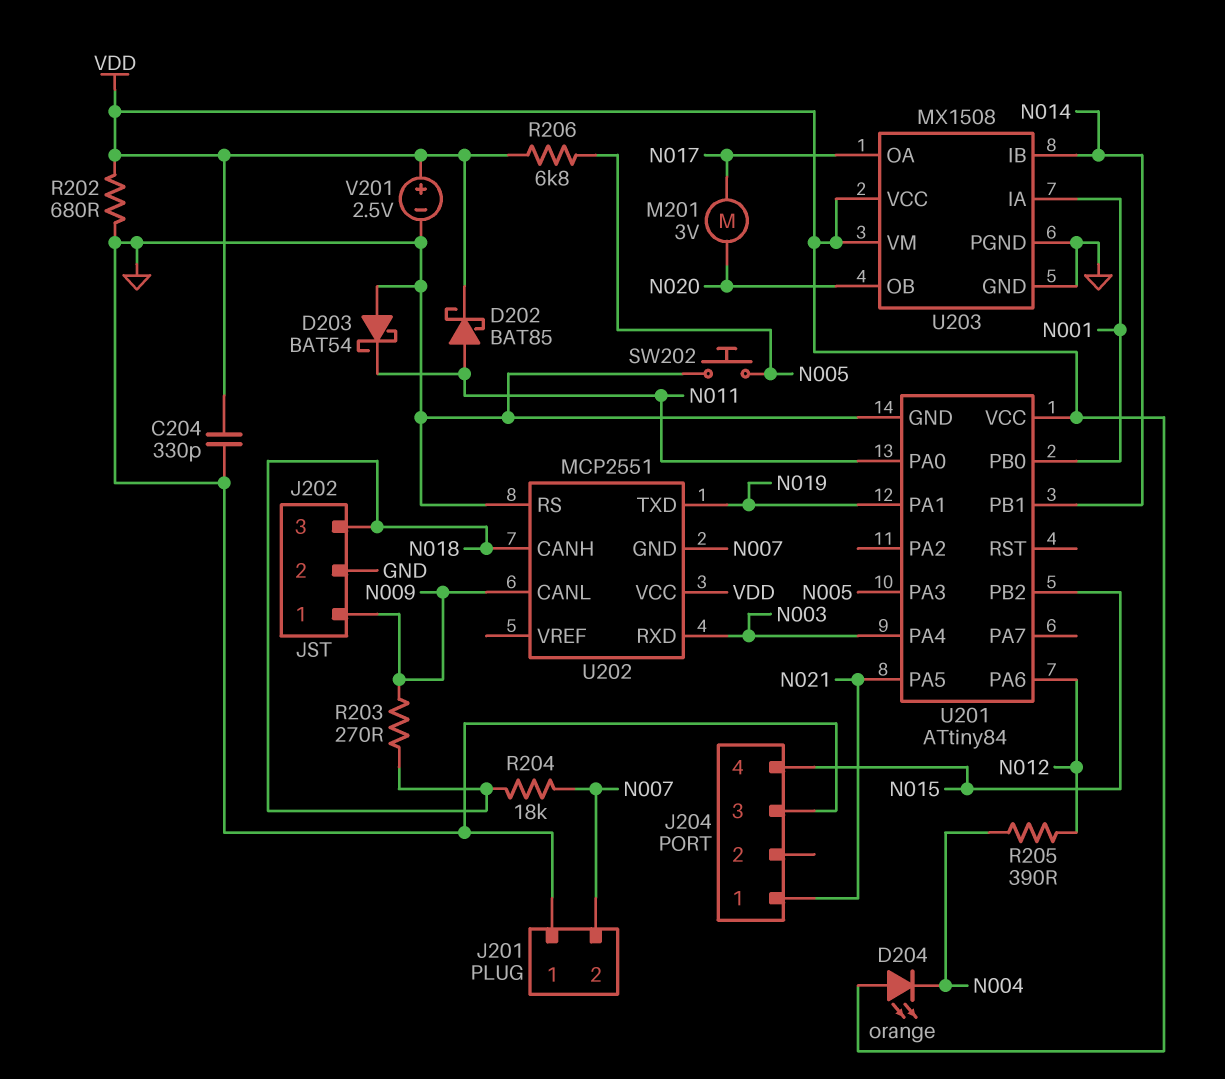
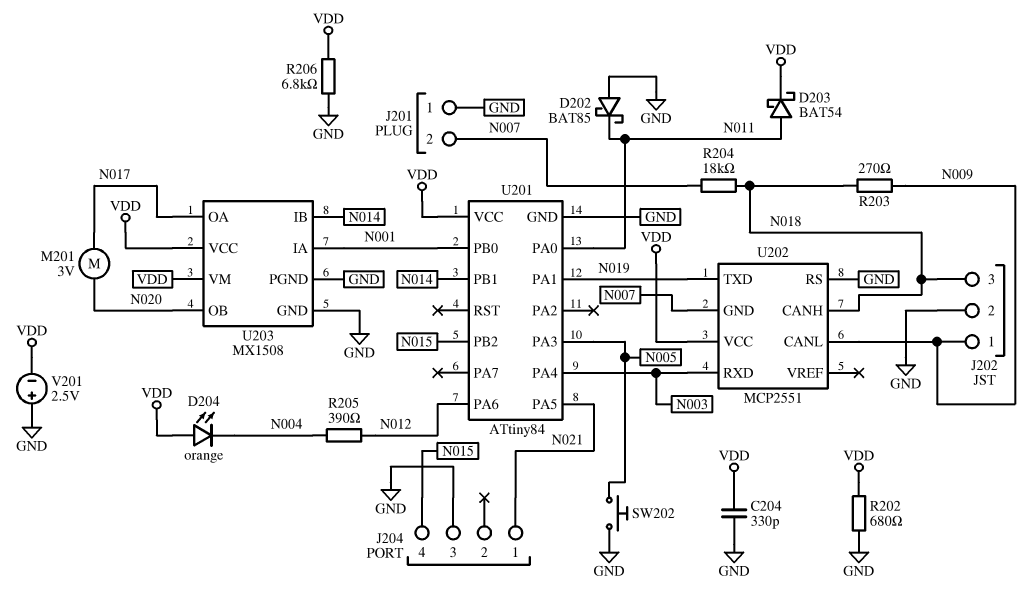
D202: schottky BAT85 (A N011, K VDD) -> schottky BAT85 (A GND, K N011)
D203: schottky BAT54 (A GND, K N011) -> schottky BAT54 (A N011, K VDD)
R206: 6.8k (N005, VDD) -> 6.8k (GND, VDD)
V201: 2.5V (plus VDD, minus GND) -> 2.5V (plus GND, minus VDD)

